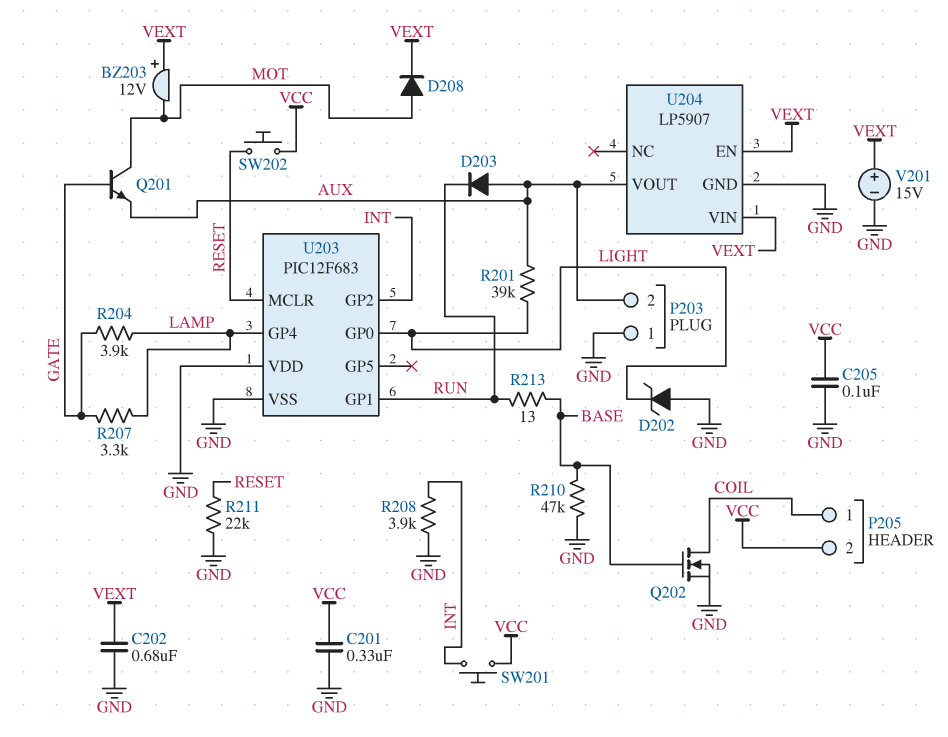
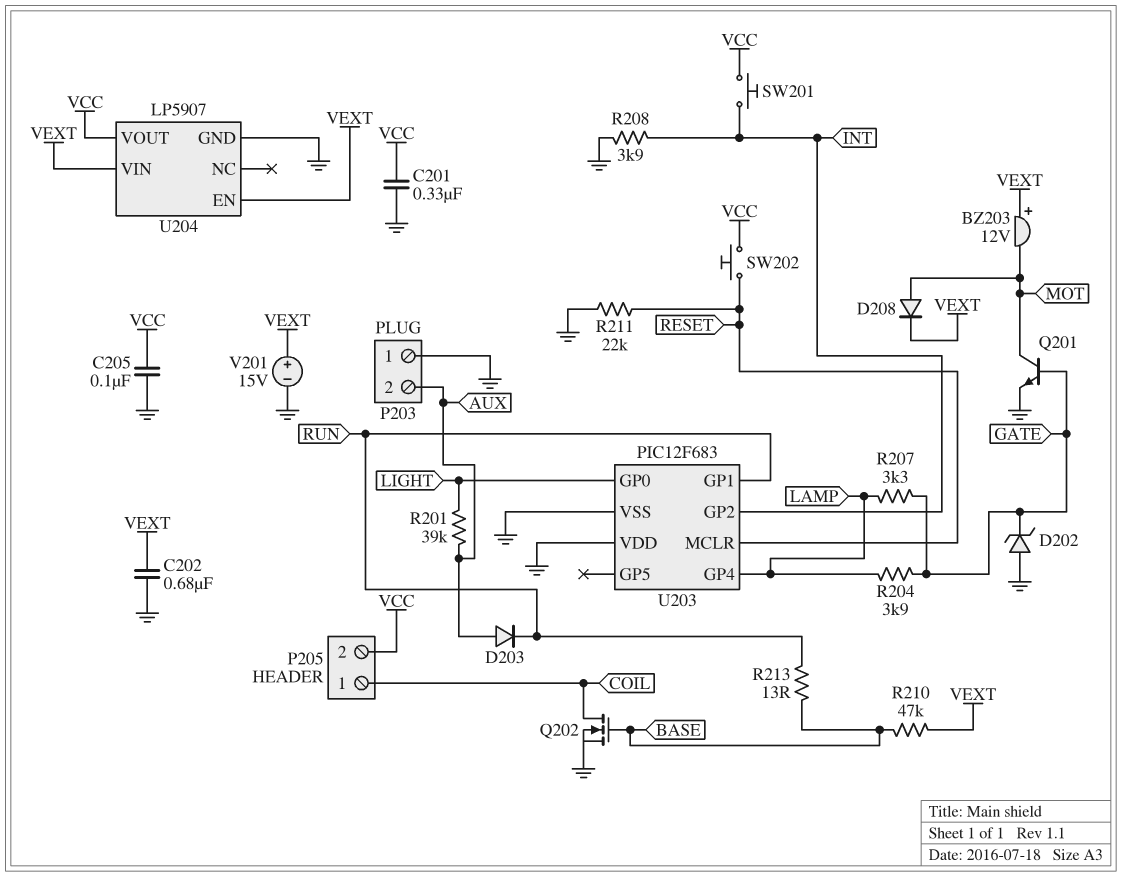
D202: zener (A GND, K LIGHT) -> zener (A GND, K GATE)
Q201: NPN (B GATE, C MOT, E AUX) -> NPN (B GATE, C MOT, E GND)
R210: 47k (BASE, GND) -> 47k (BASE, VEXT)
U204 pin VOUT: AUX -> VCC

